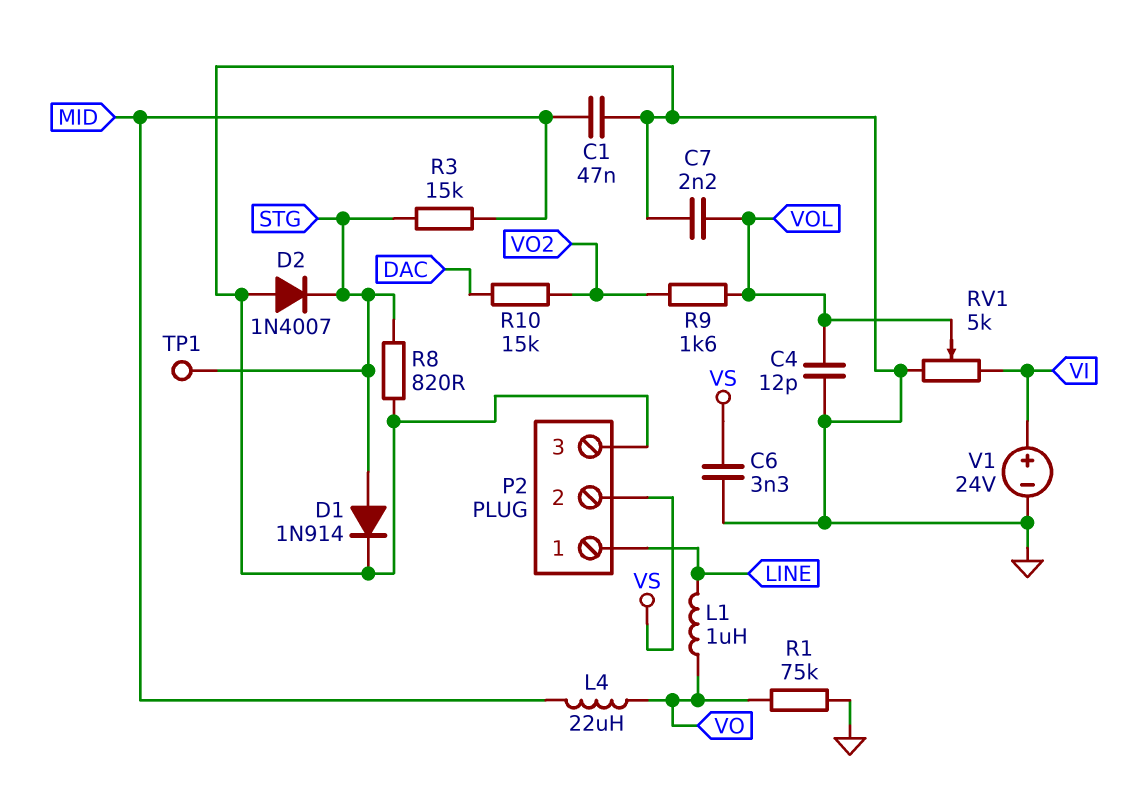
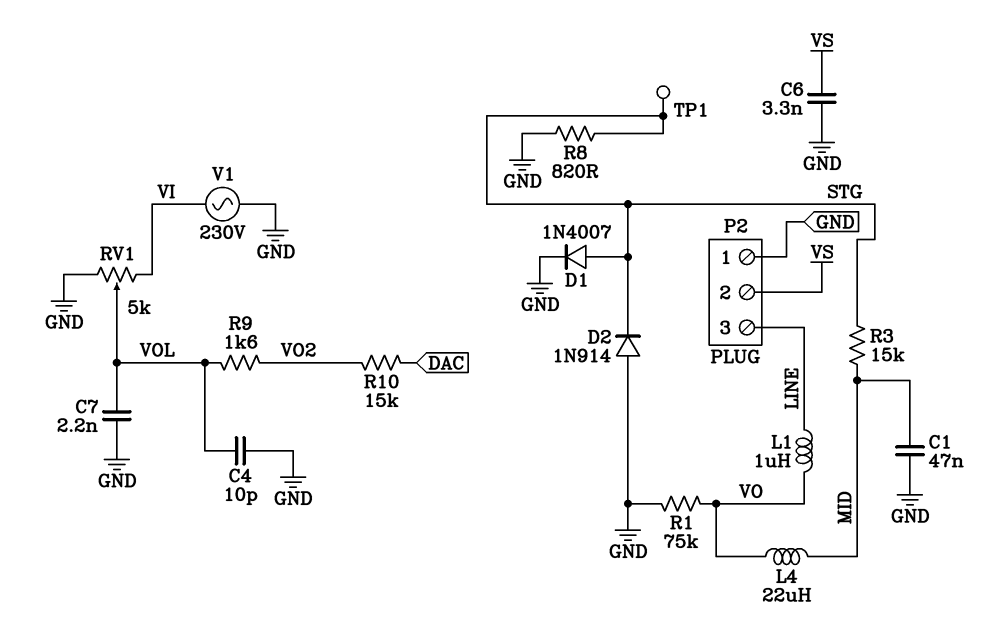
C4: 12pF (GND, VOL) -> 10pF (GND, VOL)
D1: diode 1N914 (A STG, K GND) -> diode 1N4007 (A STG, K GND)
D2: diode 1N4007 (A GND, K STG) -> diode 1N914 (A GND, K STG)
P2 pin 1: LINE -> GND
P2 pin 3: GND -> LINE
V1: 24V (plus VI, minus GND) -> AC 230V (GND, VI)

